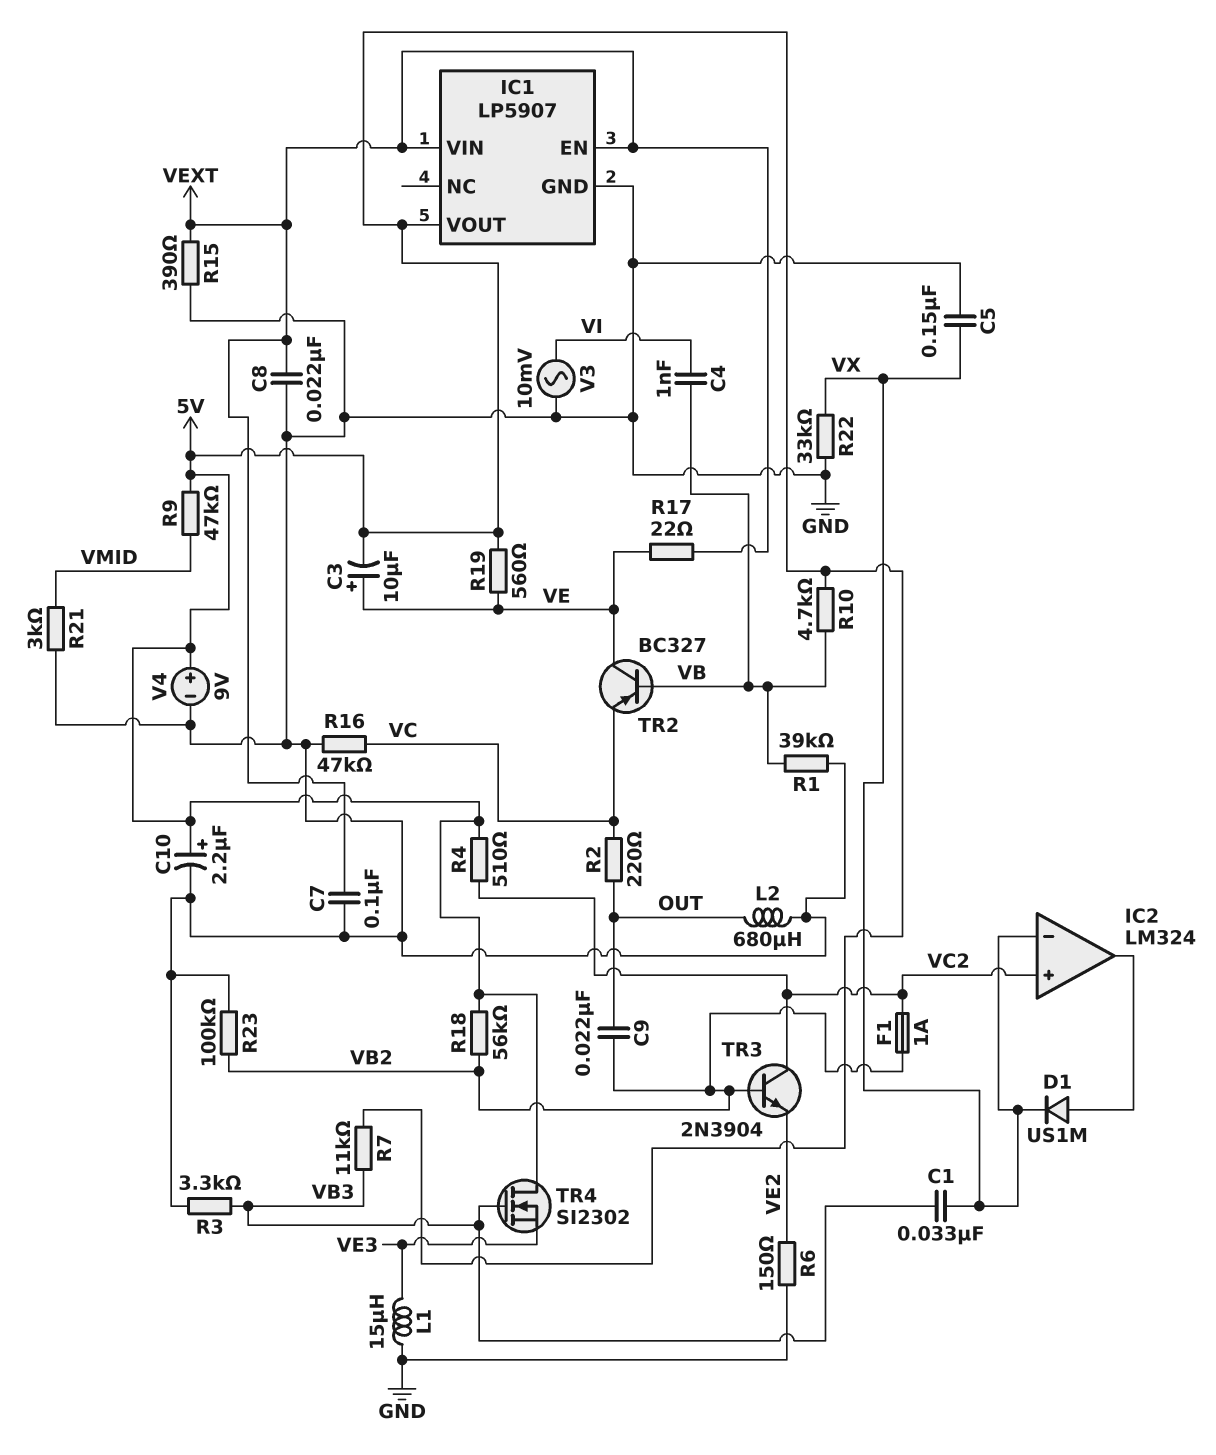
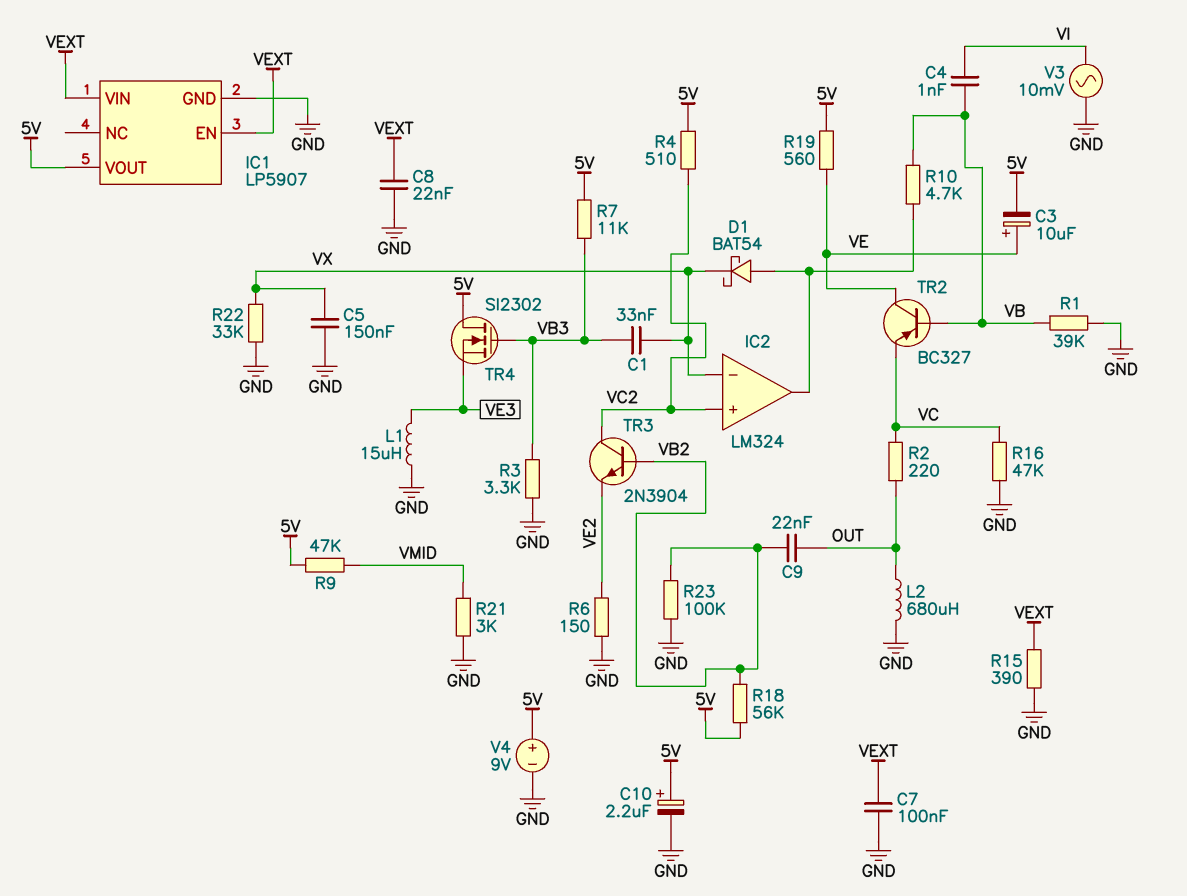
D1: diode US1M (A IC2/out, K VX) -> schottky BAT54 (A IC2/out, K VX)
F1: 1A (VB2, VC2) -> none
R10: 4.7k (5V, VB) -> 4.7k (IC2/out, VB)
R17: 22 (VE, VEXT) -> none

